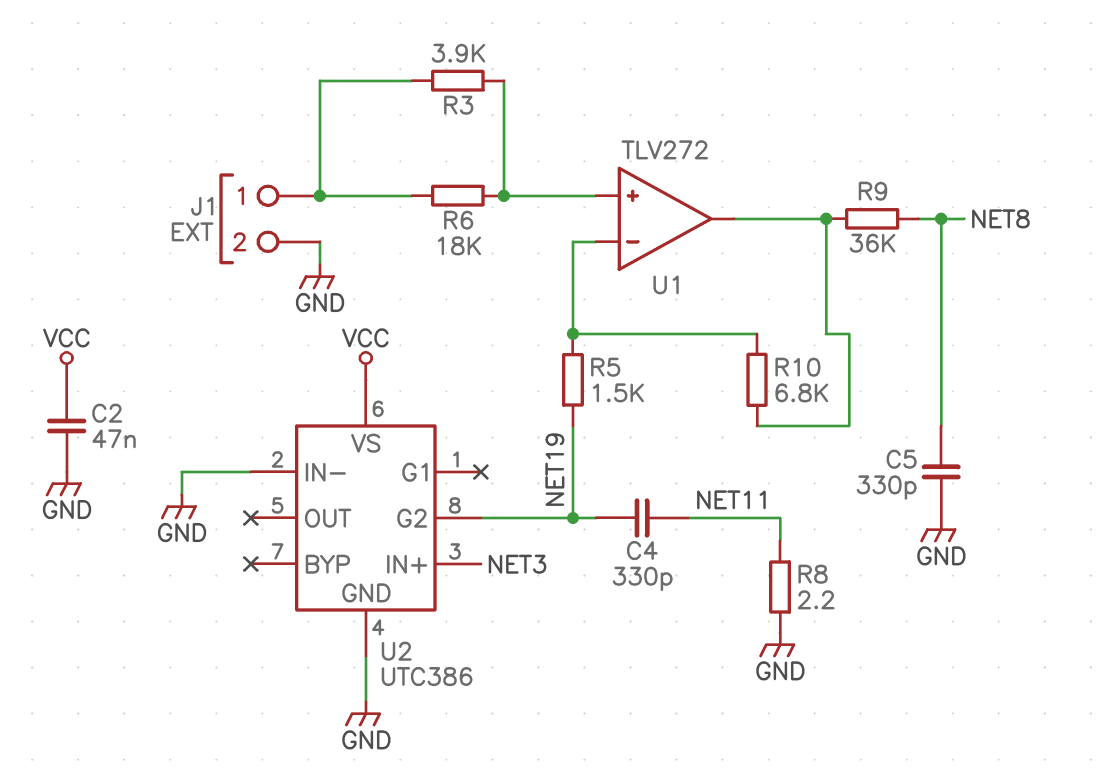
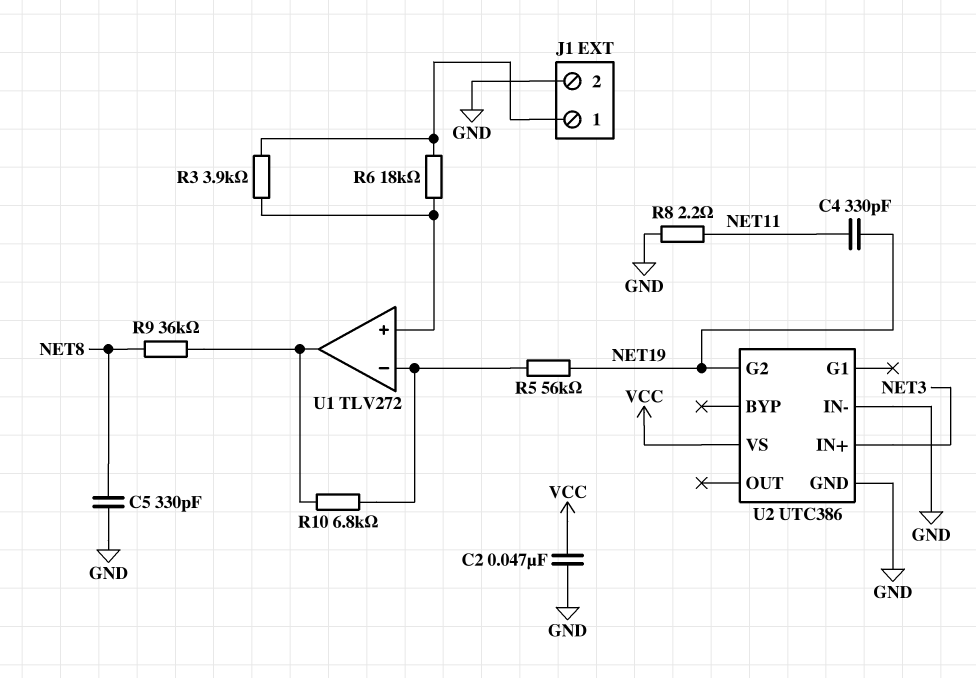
R5: 1.5k (NET19, U1/in-) -> 56k (NET19, U1/in-)

